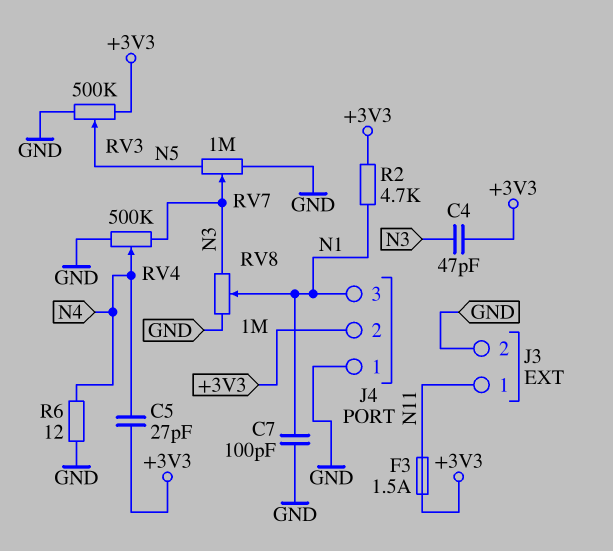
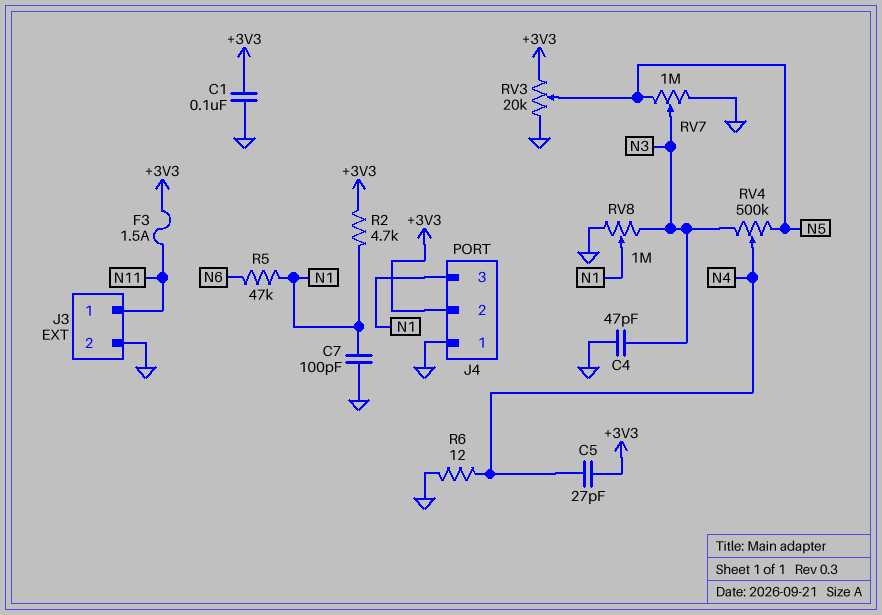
C1: none -> 100nF (+3V3, GND)
C4: 47pF (+3V3, N3) -> 47pF (GND, N3)
R5: none -> 47k (N1, N6)
RV3: 500k (+3V3, GND, wiper N5) -> 20k (+3V3, GND, wiper N5)
RV4: 500k (GND, N3, wiper N4) -> 500k (N3, N5, wiper N4)

